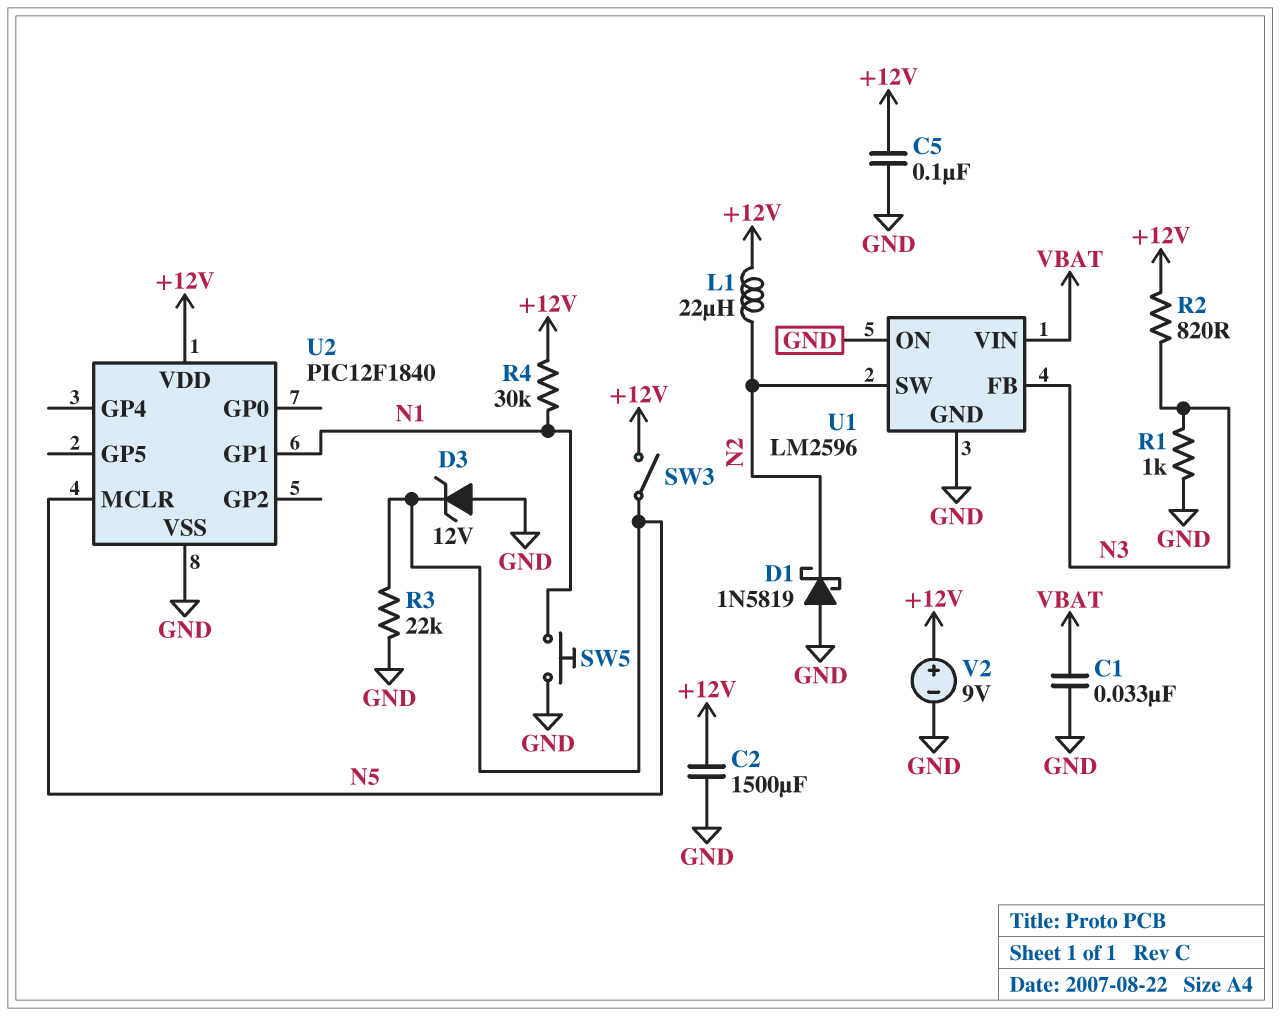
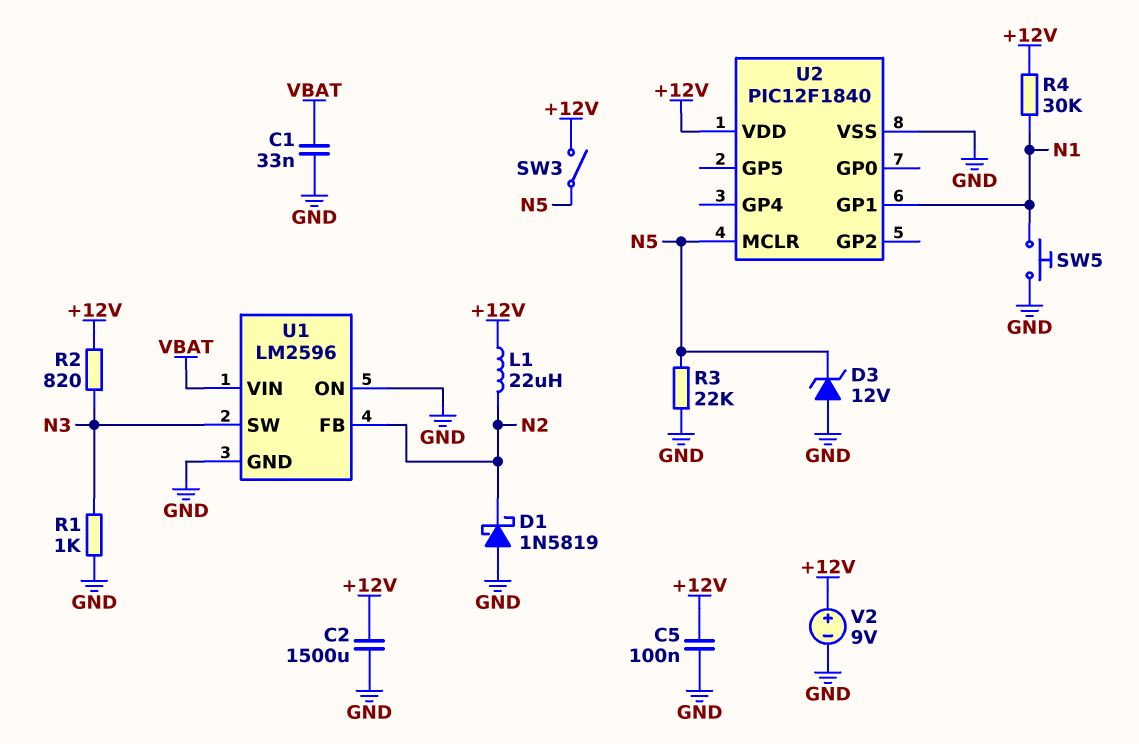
U1 pin FB: N3 -> N2
U1 pin SW: N2 -> N3

